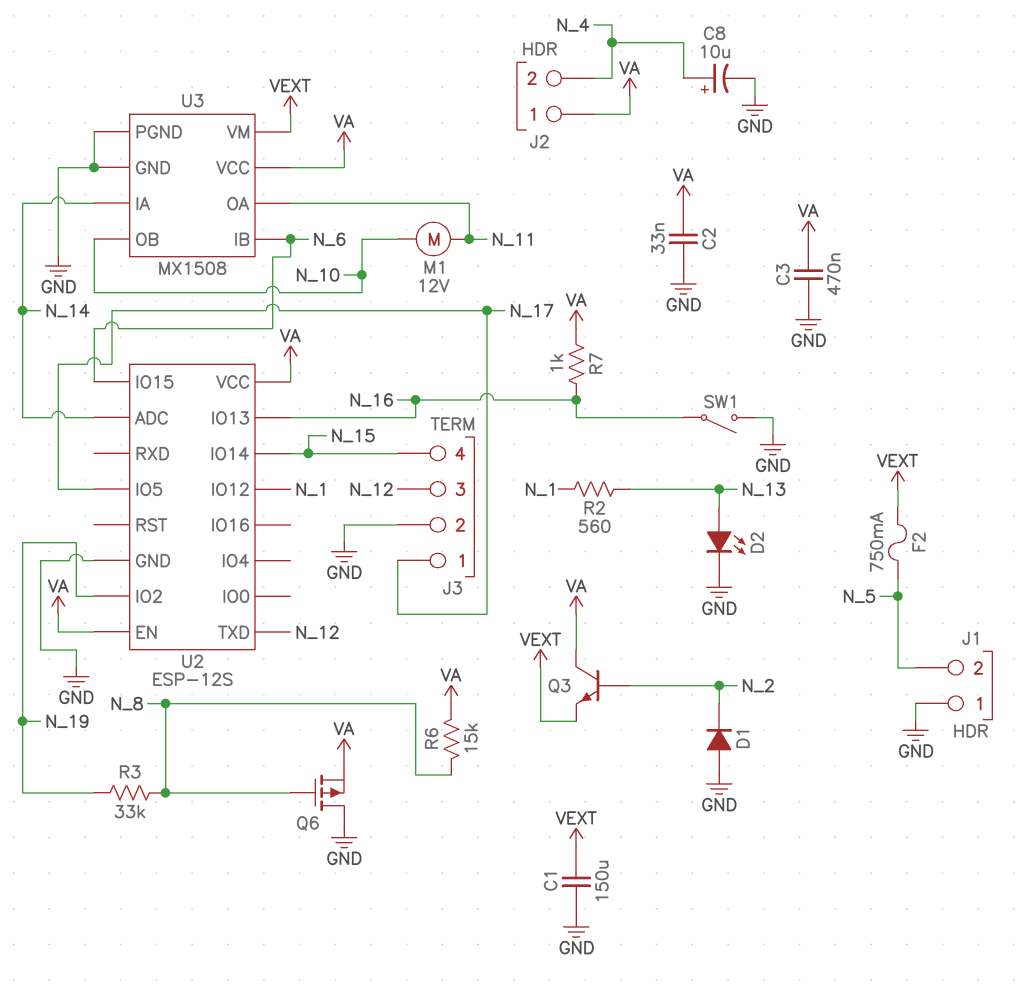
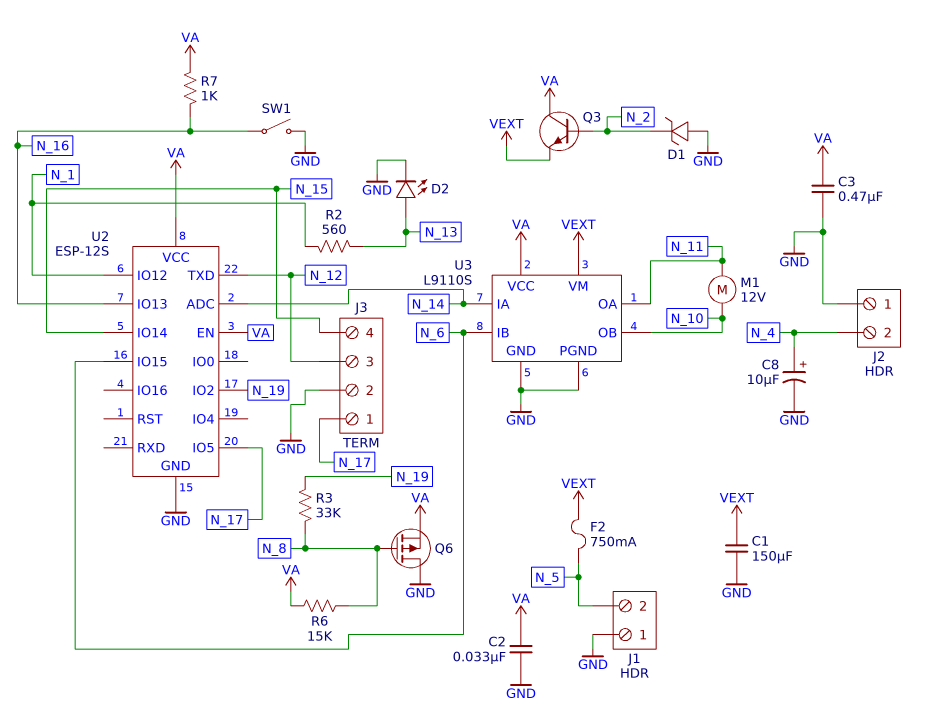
D1: diode (A GND, K N_2) -> zener (A GND, K N_2)
J2 pin 1: VA -> GND
U3: MX1508 -> L9110S

